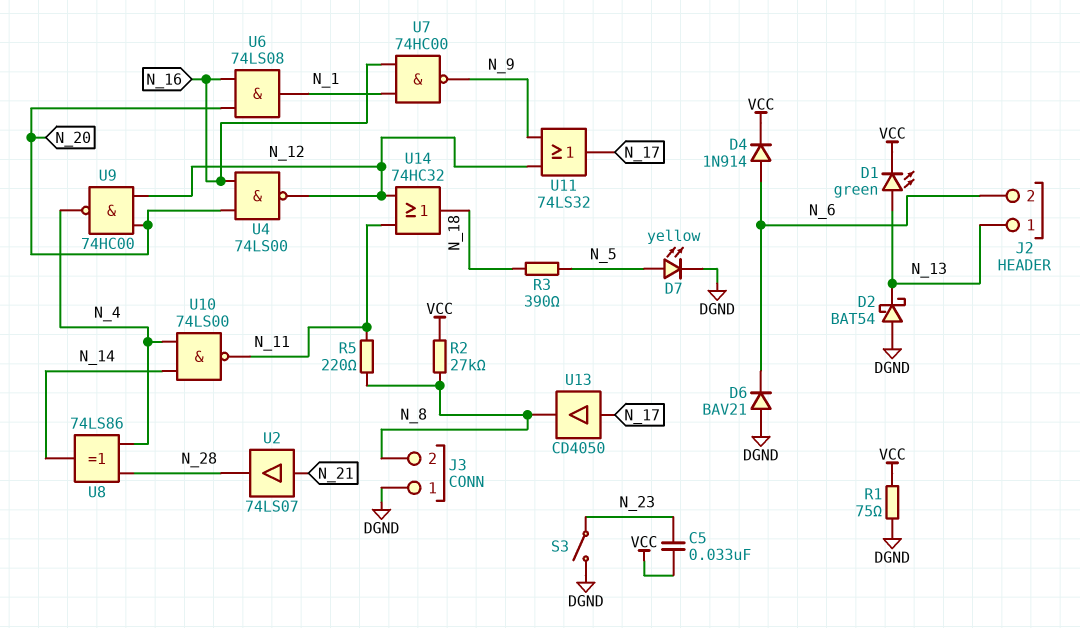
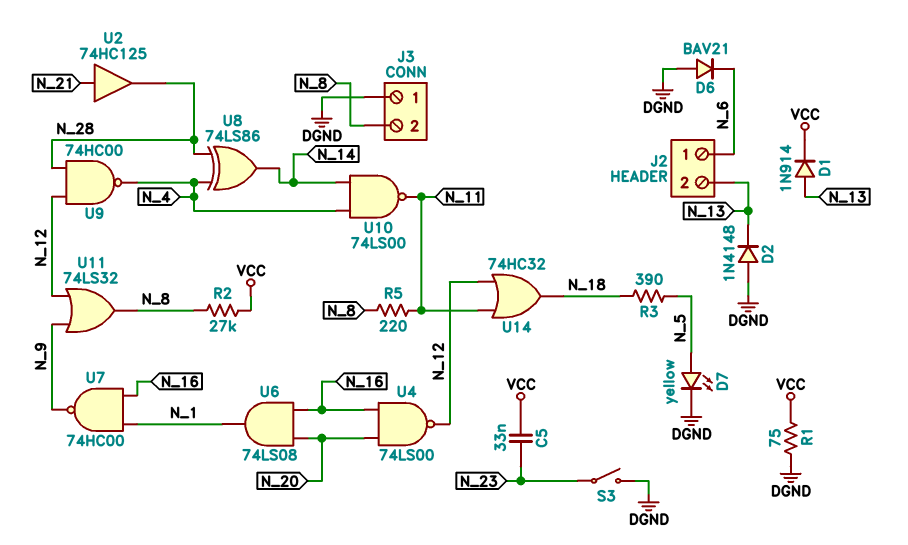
D1: LED green (A N_13, K VCC) -> diode 1N914 (A N_13, K VCC)
D2: schottky BAT54 (A DGND, K N_13) -> diode 1N4148 (A DGND, K N_13)
D4: diode 1N914 (A N_6, K VCC) -> none
J2 pin 1: N_13 -> N_6
J2 pin 2: N_6 -> N_13
U2: buffer 74LS07 (in N_21, out N_28) -> buffer 74HC125 (in N_21, out N_28)
U9: NAND 74HC00 (in N_12, in N_20, out N_4) -> NAND 74HC00 (in N_12, in N_28, out N_4)
U11: OR 74LS32 (in N_9, in N_12, out N_17) -> OR 74LS32 (in N_9, in N_12, out N_8)
U13: buffer CD4050 (in N_17, out N_8) -> none

